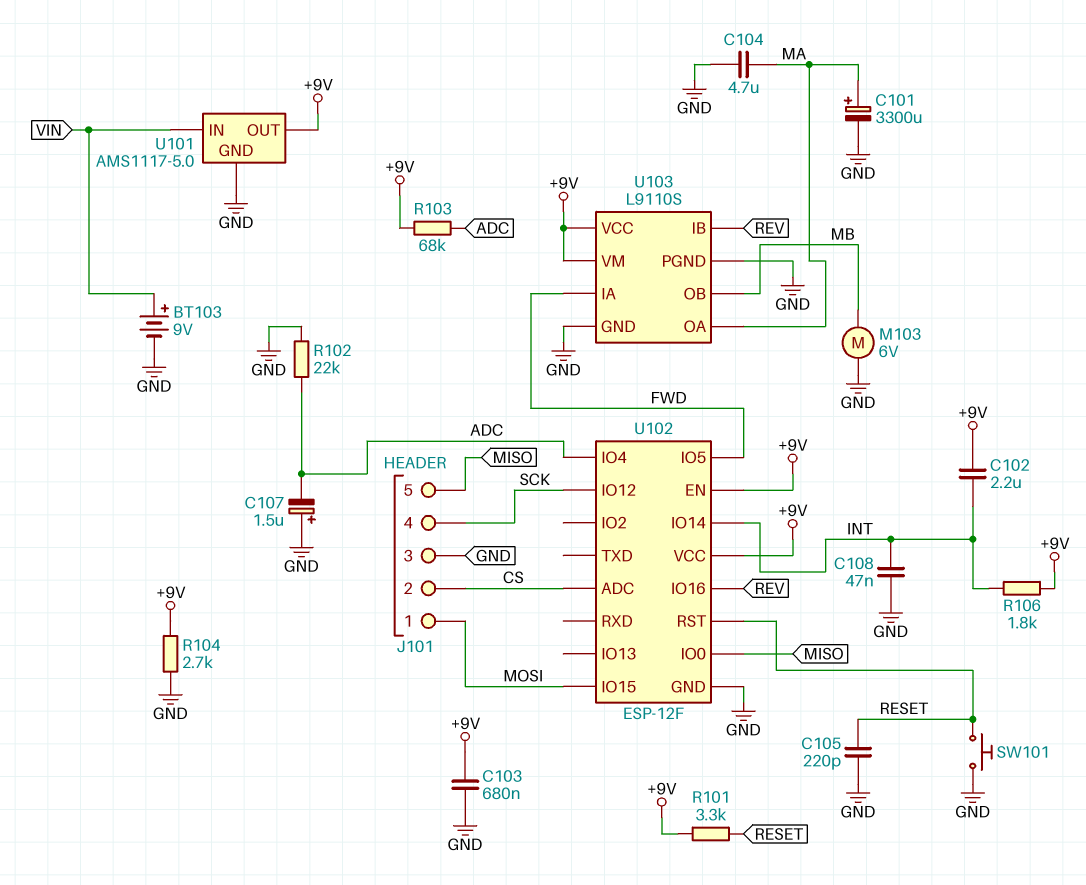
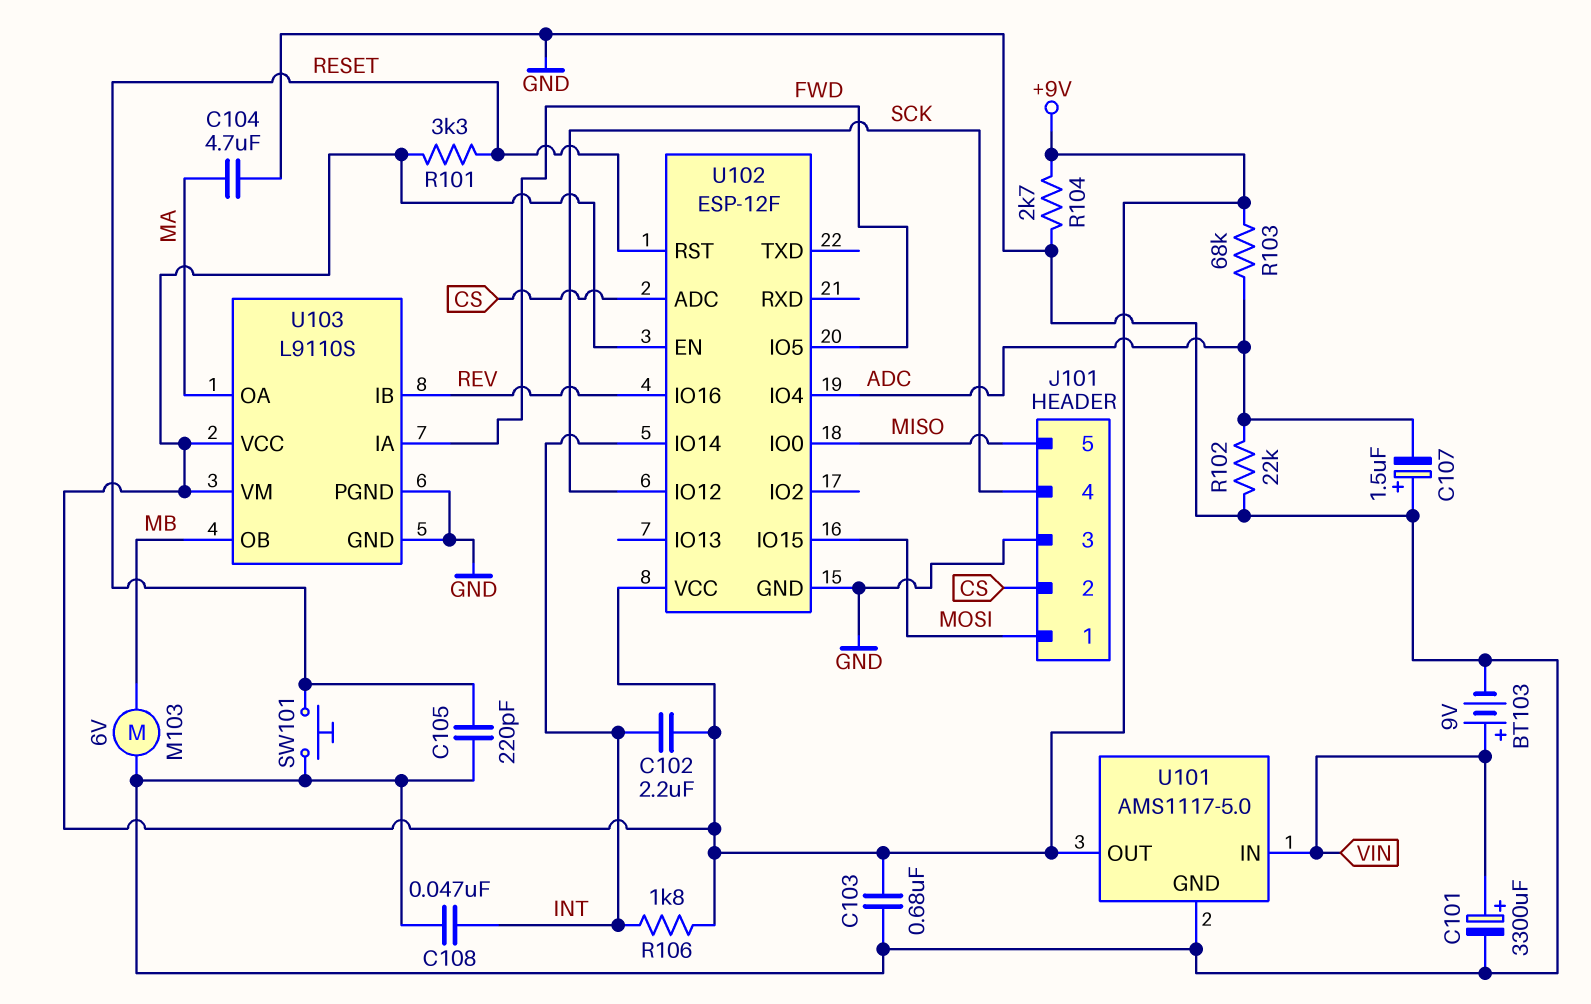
C101: 3300uF (plus MA, minus GND) -> 3300uF (plus VIN, minus GND)

